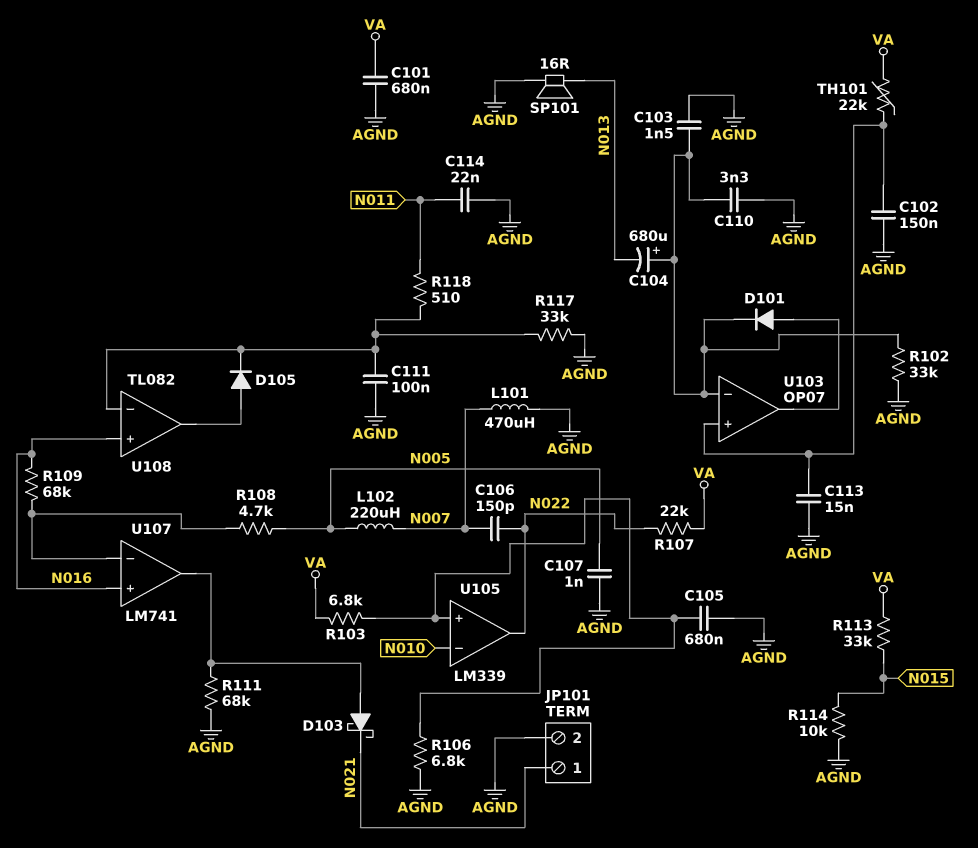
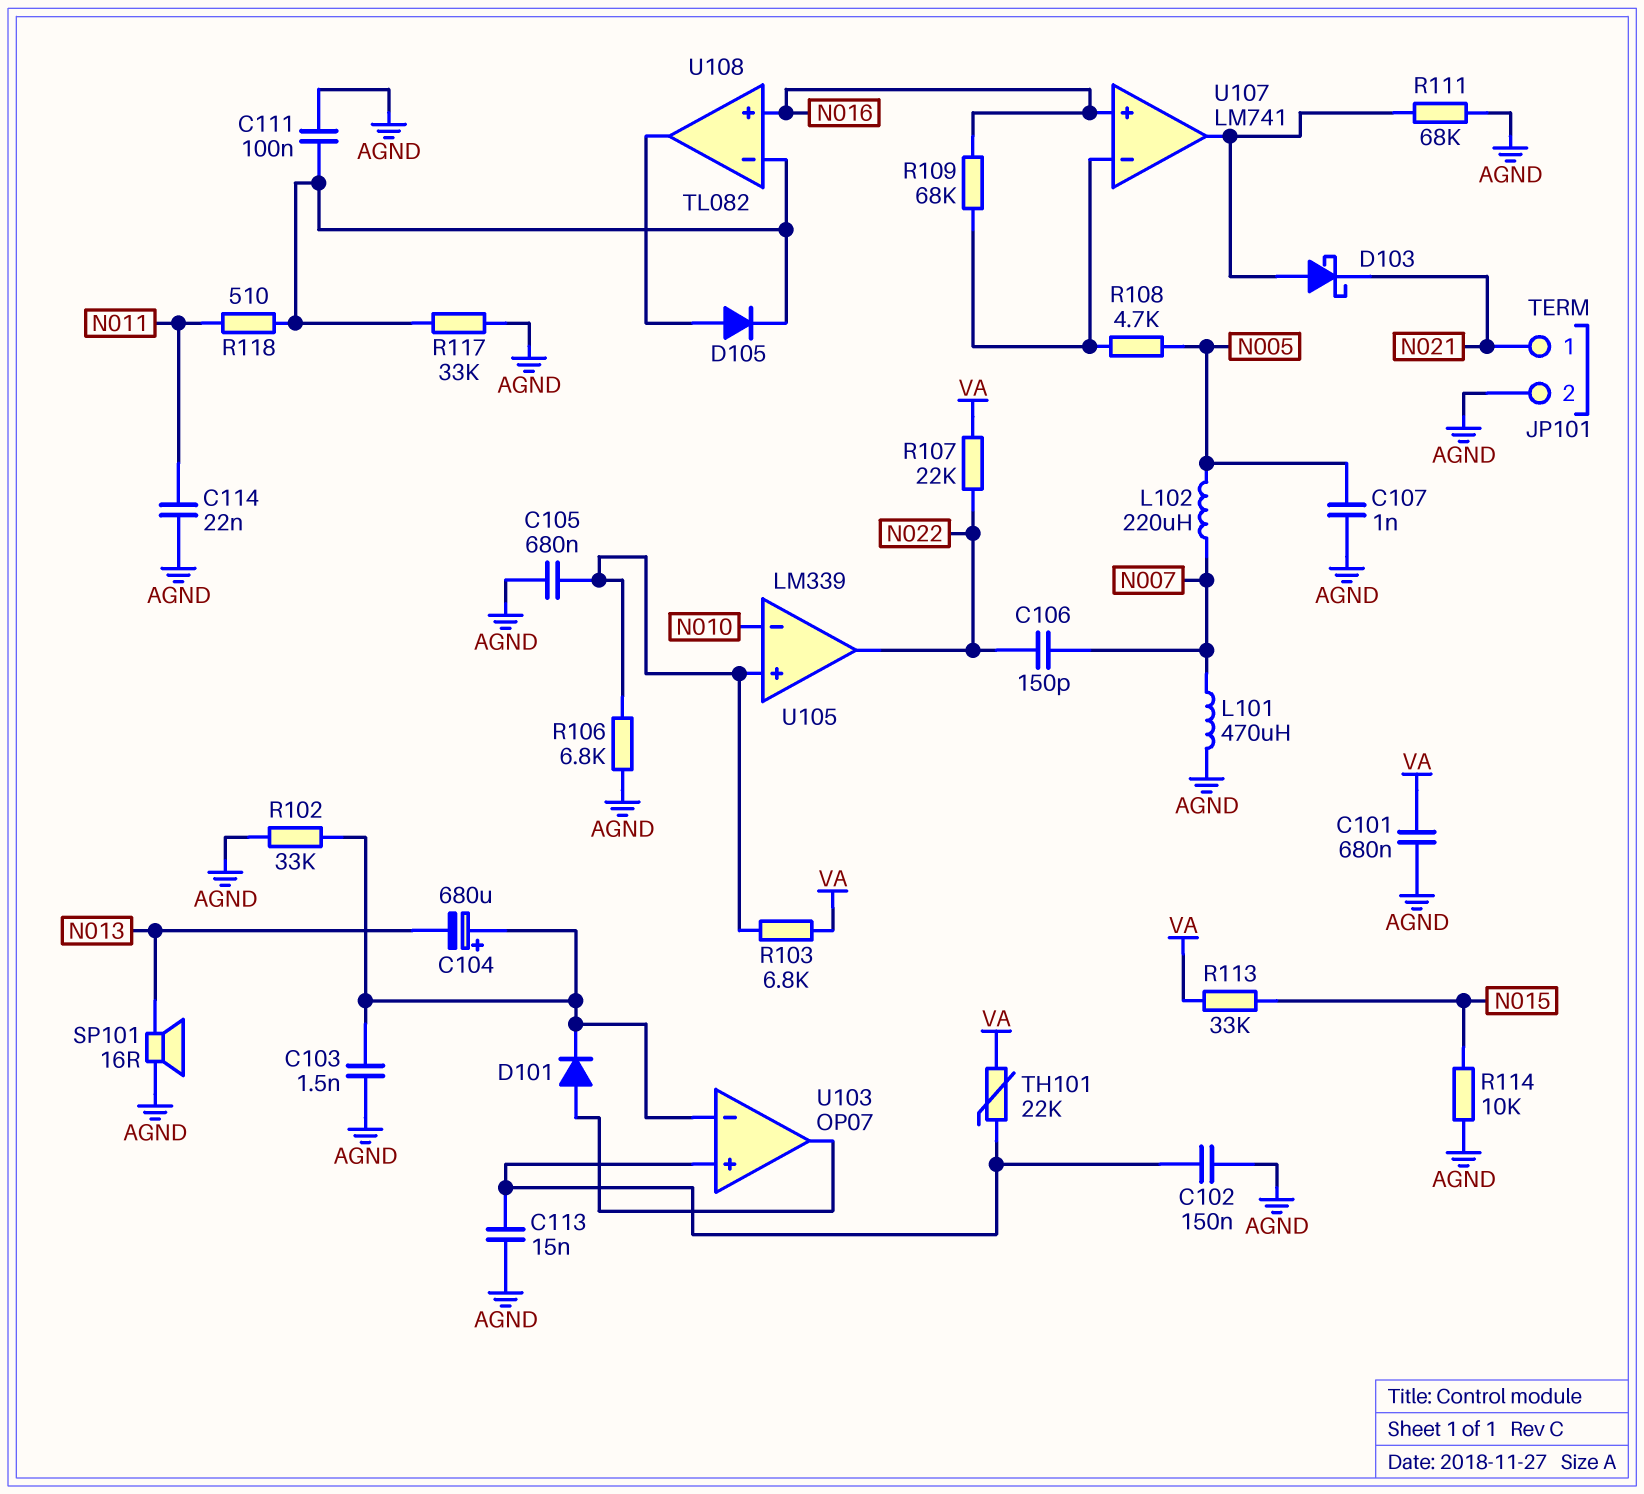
C110: 3.3nF (AGND, U103/in-) -> none

